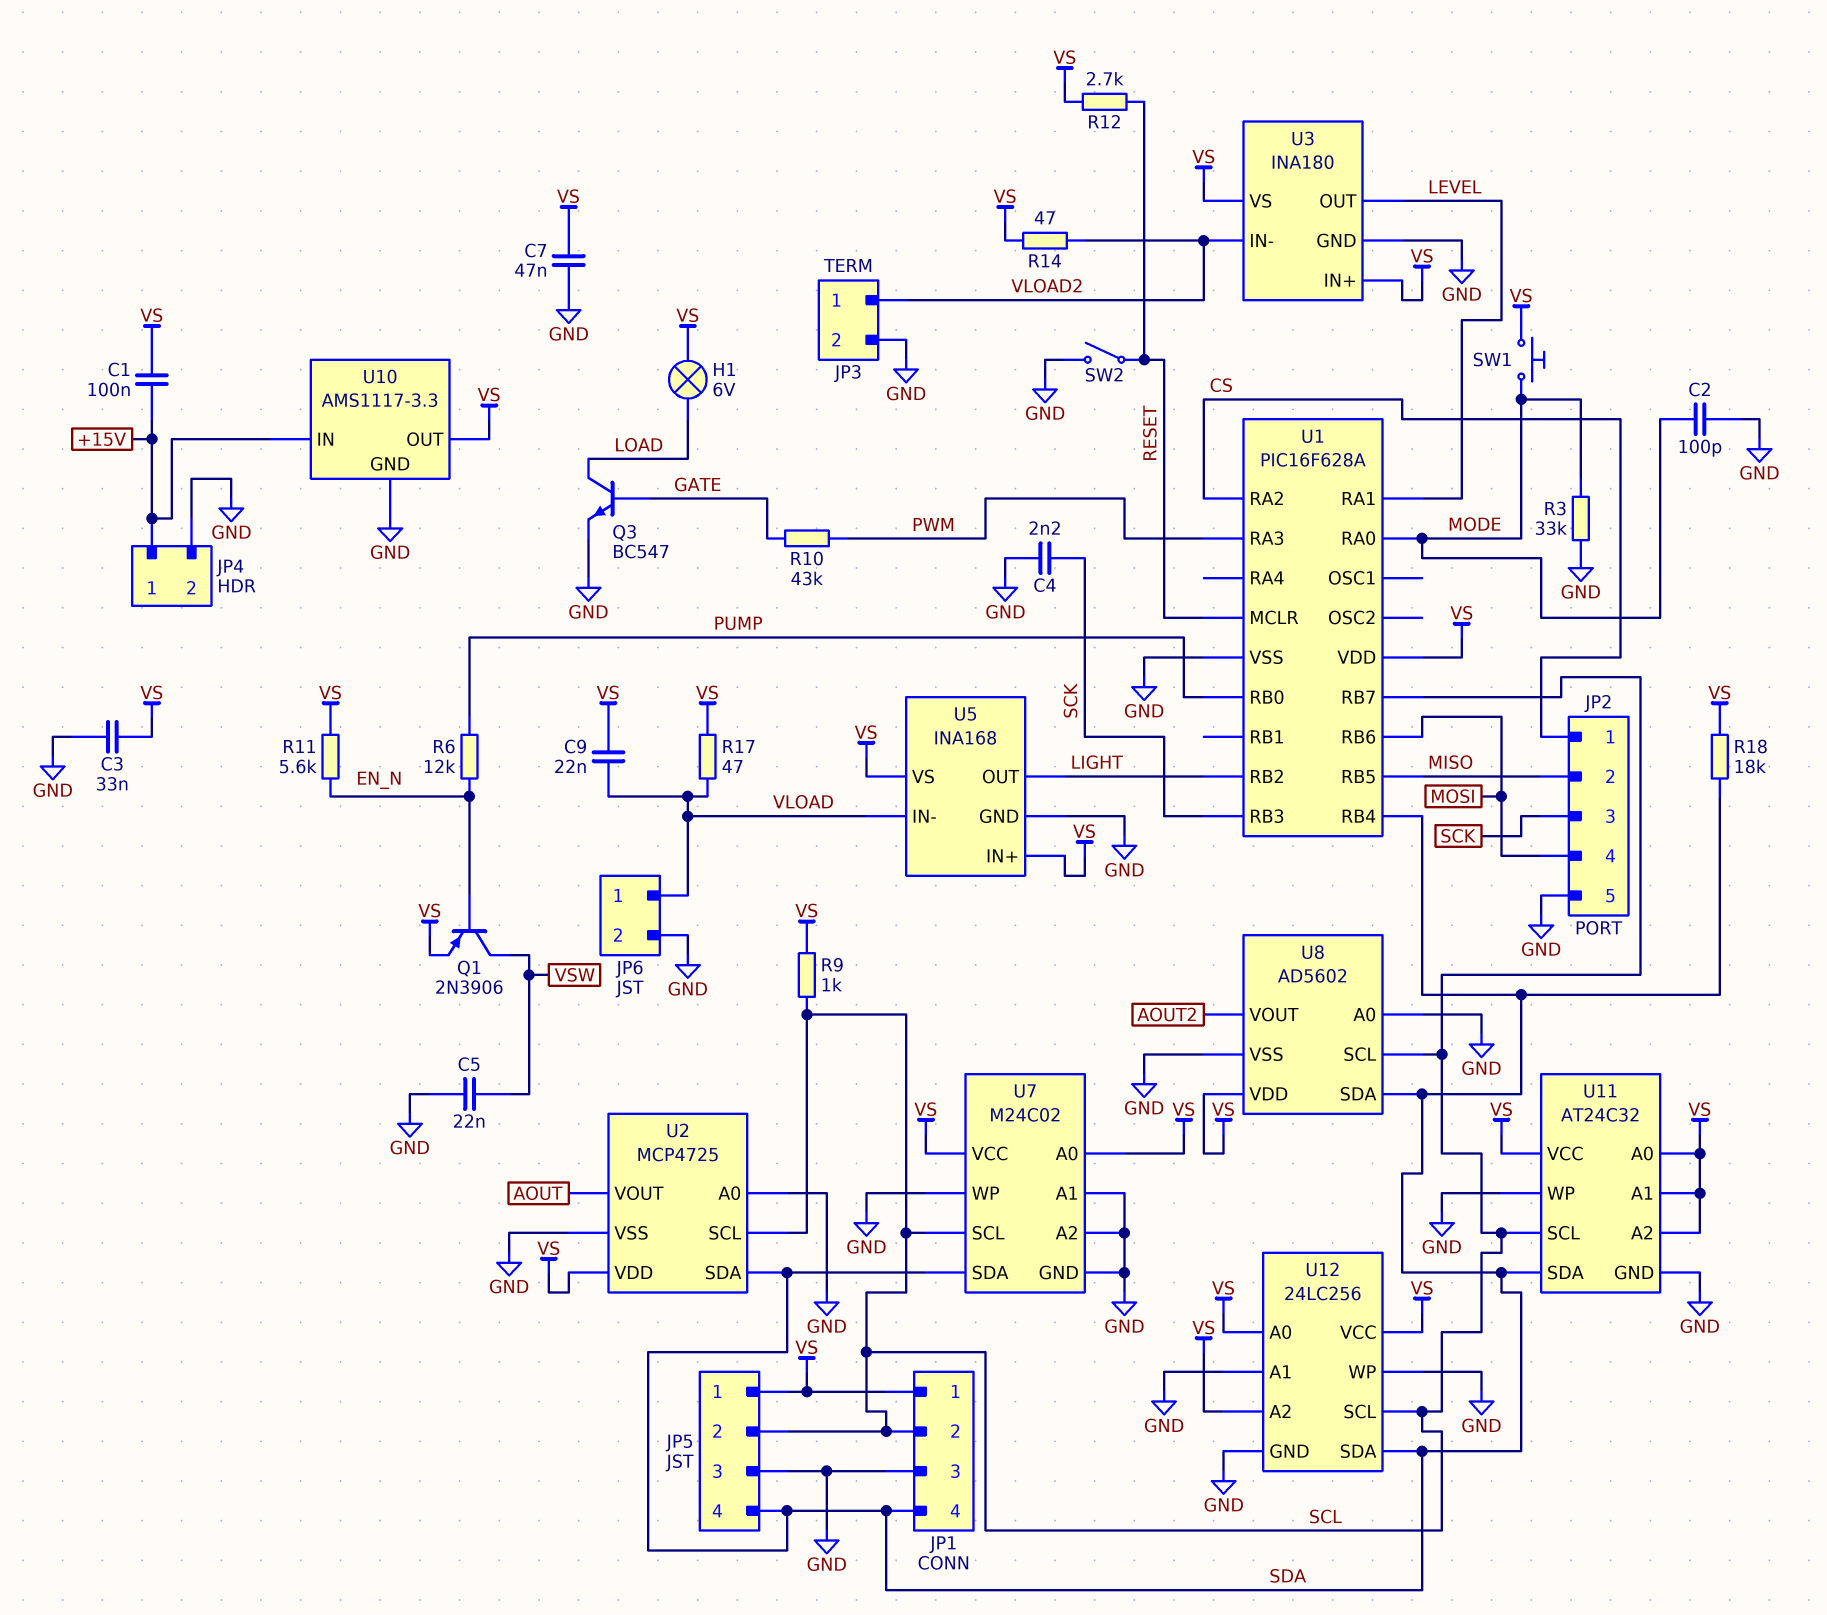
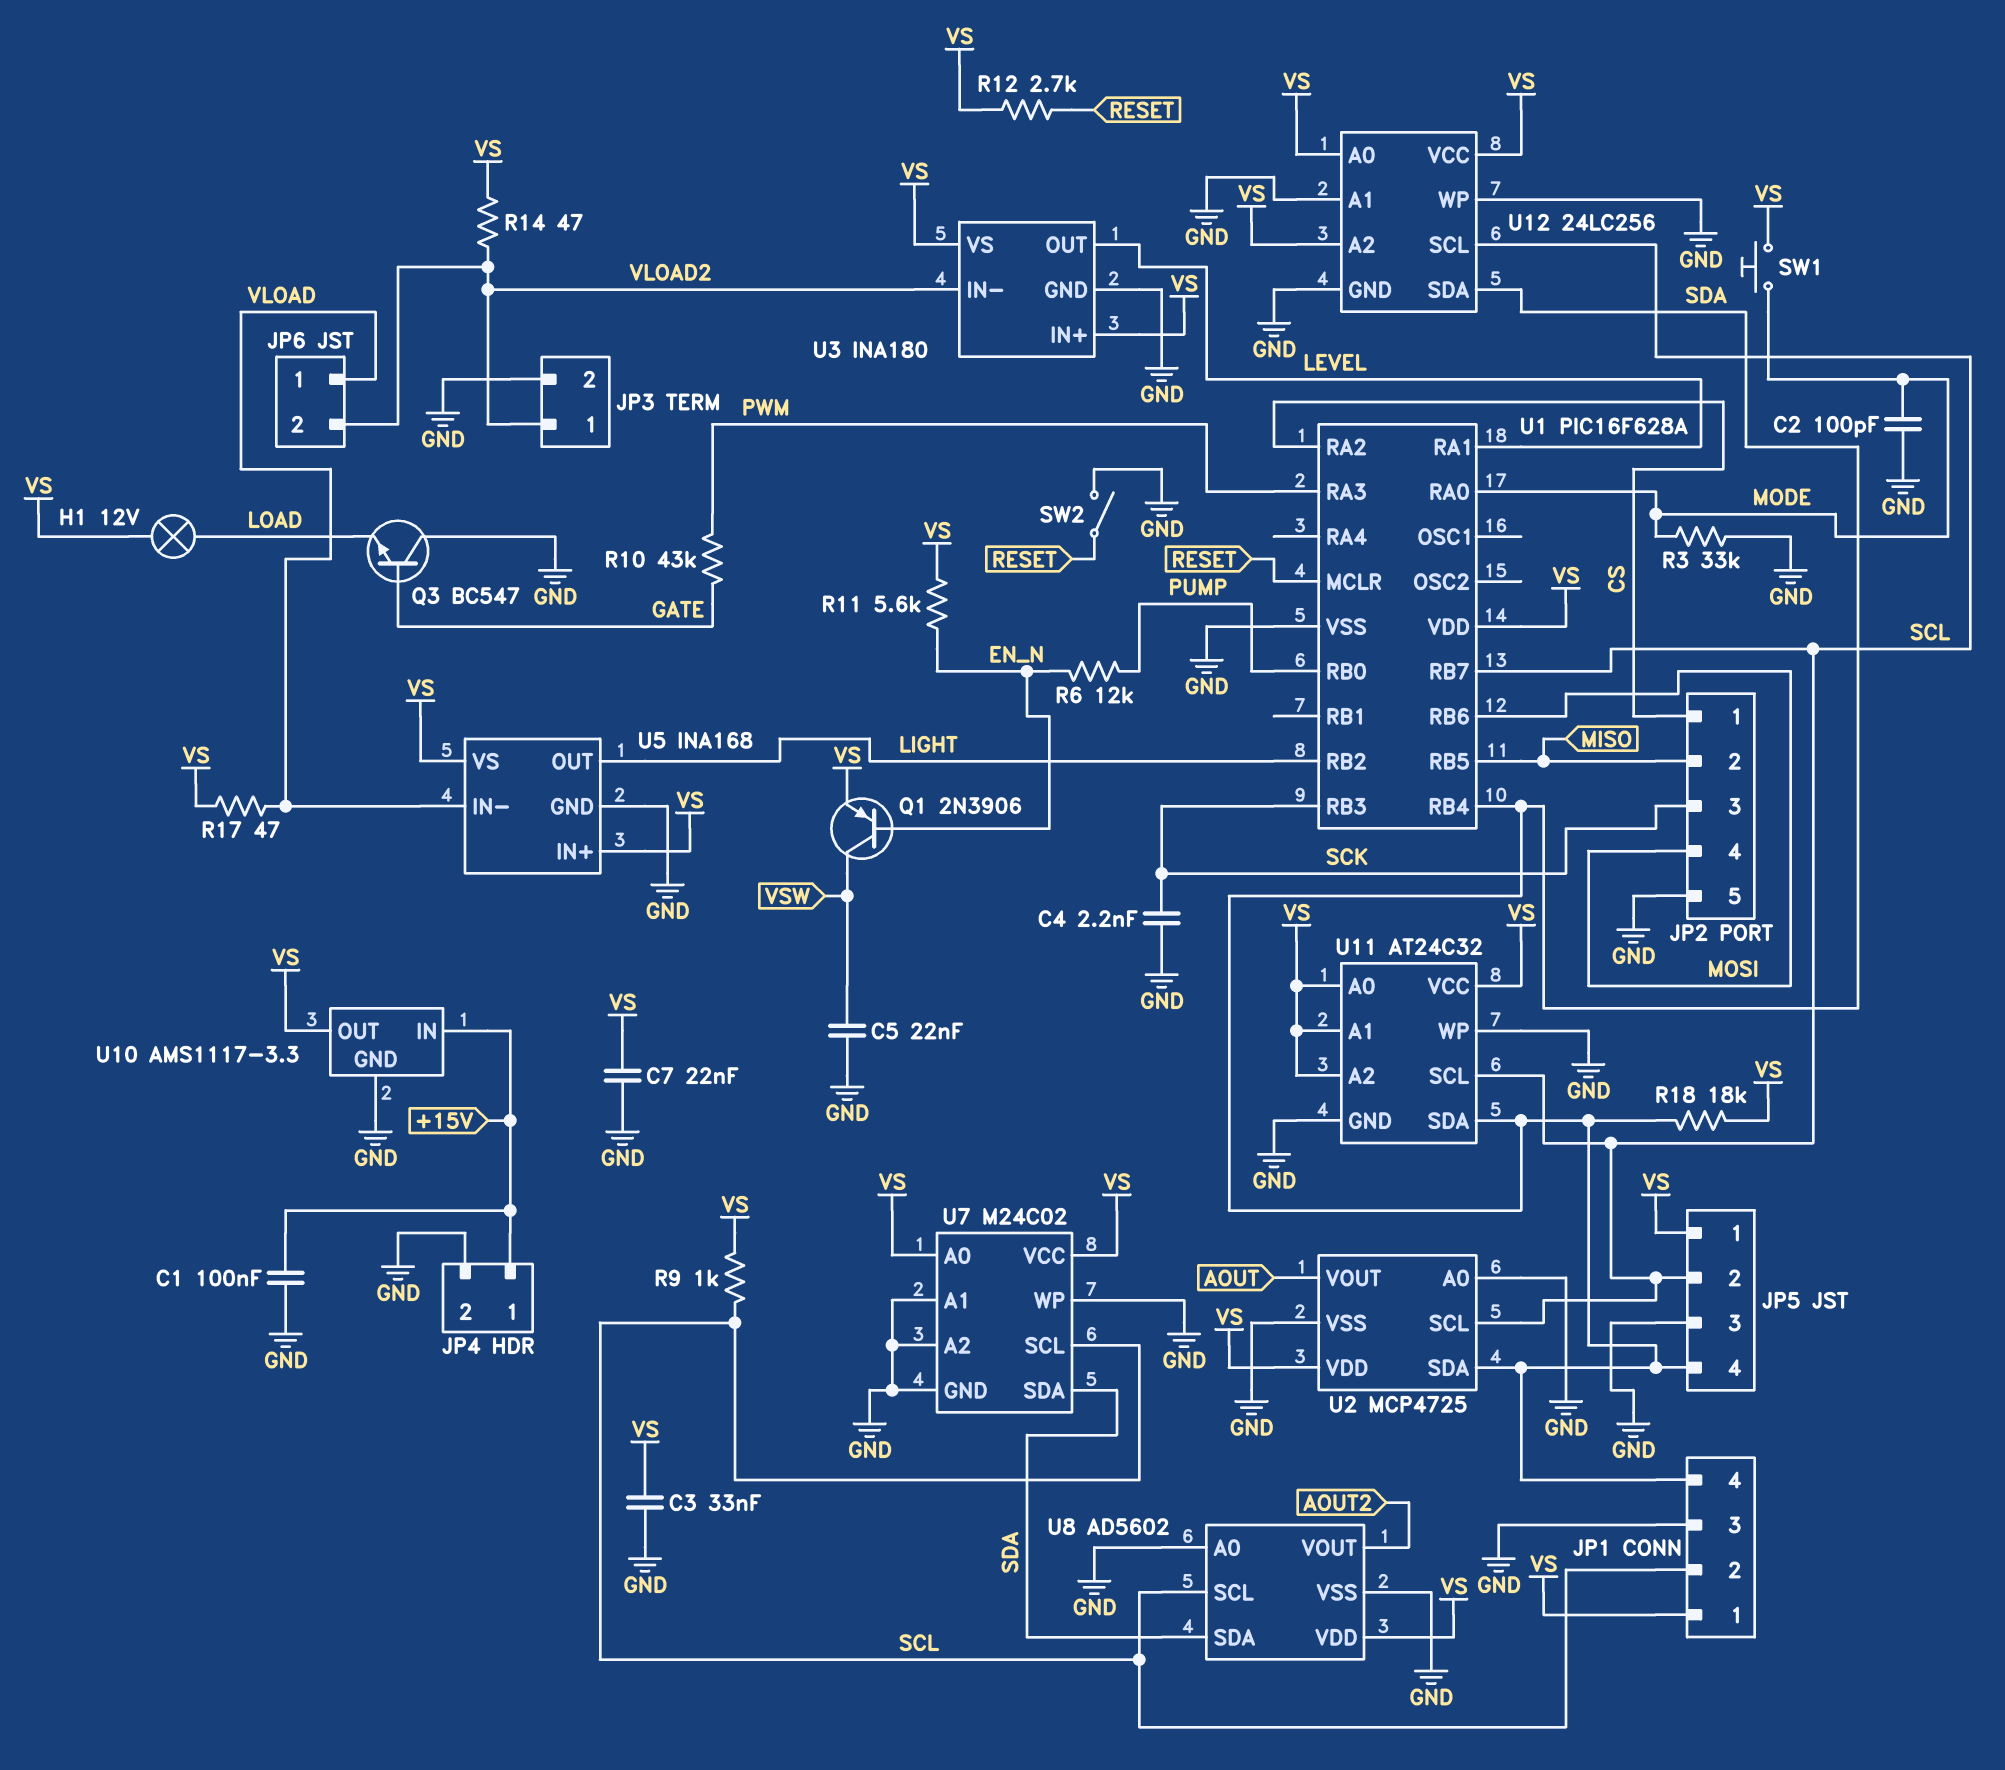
C1: 100nF (+15V, VS) -> 100nF (+15V, GND)
C7: 47nF (GND, VS) -> 22nF (GND, VS)
C9: 22nF (VLOAD, VS) -> none
H1: lamp 6V (LOAD, VS) -> lamp 12V (LOAD, VS)
JP6 pin 2: GND -> VLOAD2
Q3: NPN BC547 (B GATE, C LOAD, E GND) -> NPN BC547 (B GATE, C GND, E LOAD)

